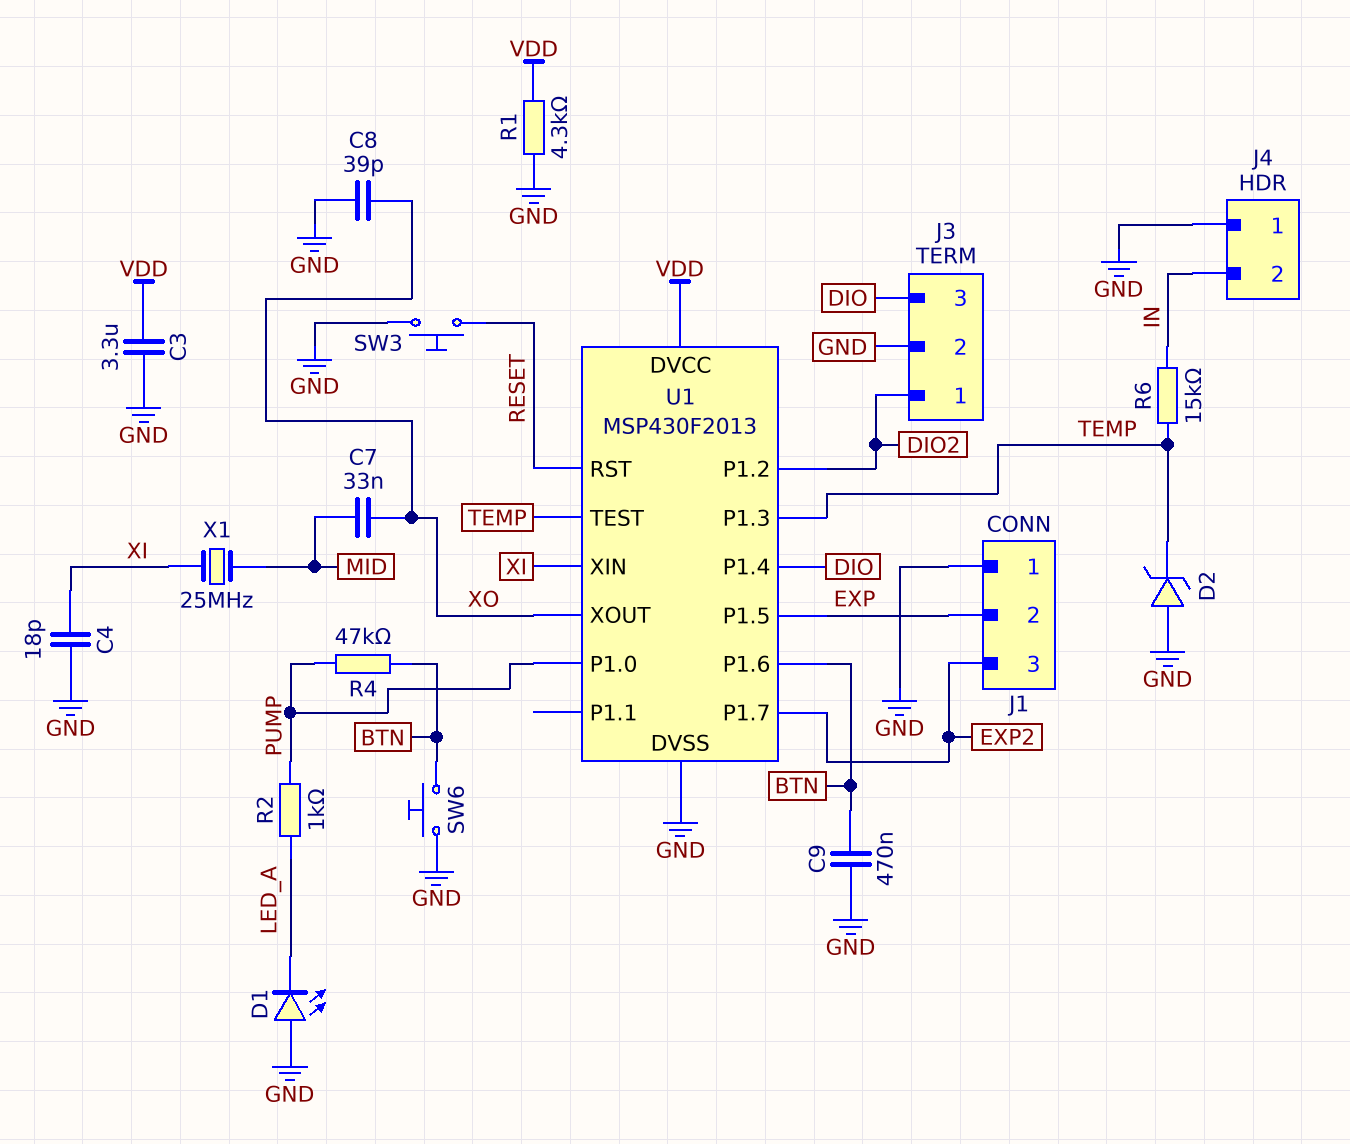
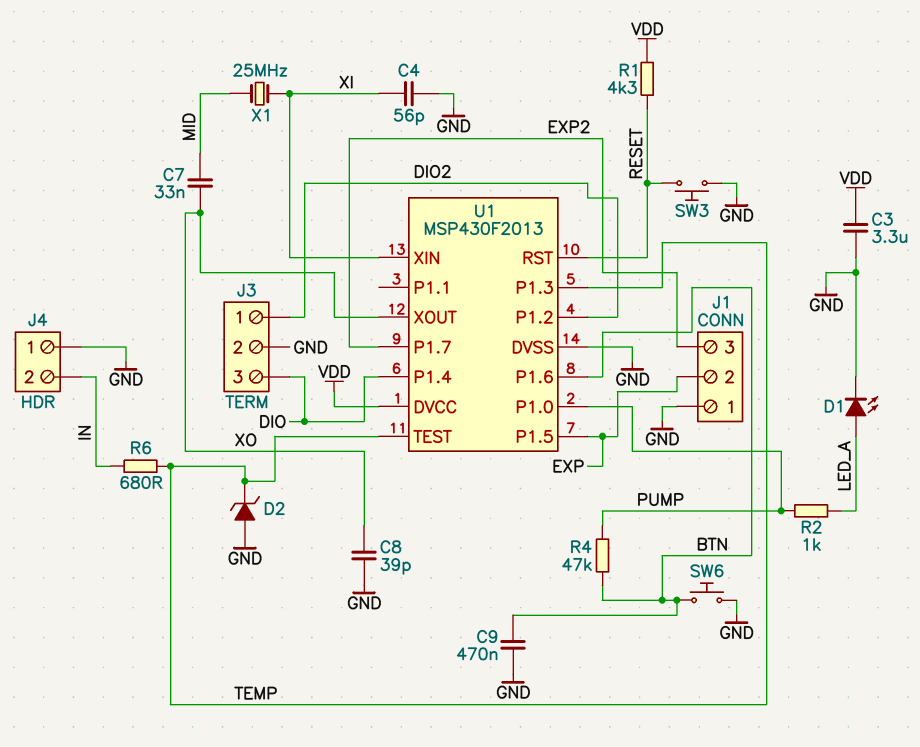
C4: 18pF (GND, XI) -> 56pF (GND, XI)
D1: LED (A GND, K LED_A) -> LED (A LED_A, K GND)
R1: 4.3k (GND, VDD) -> 4.3k (RESET, VDD)
R6: 15k (IN, TEMP) -> 680 (IN, TEMP)

